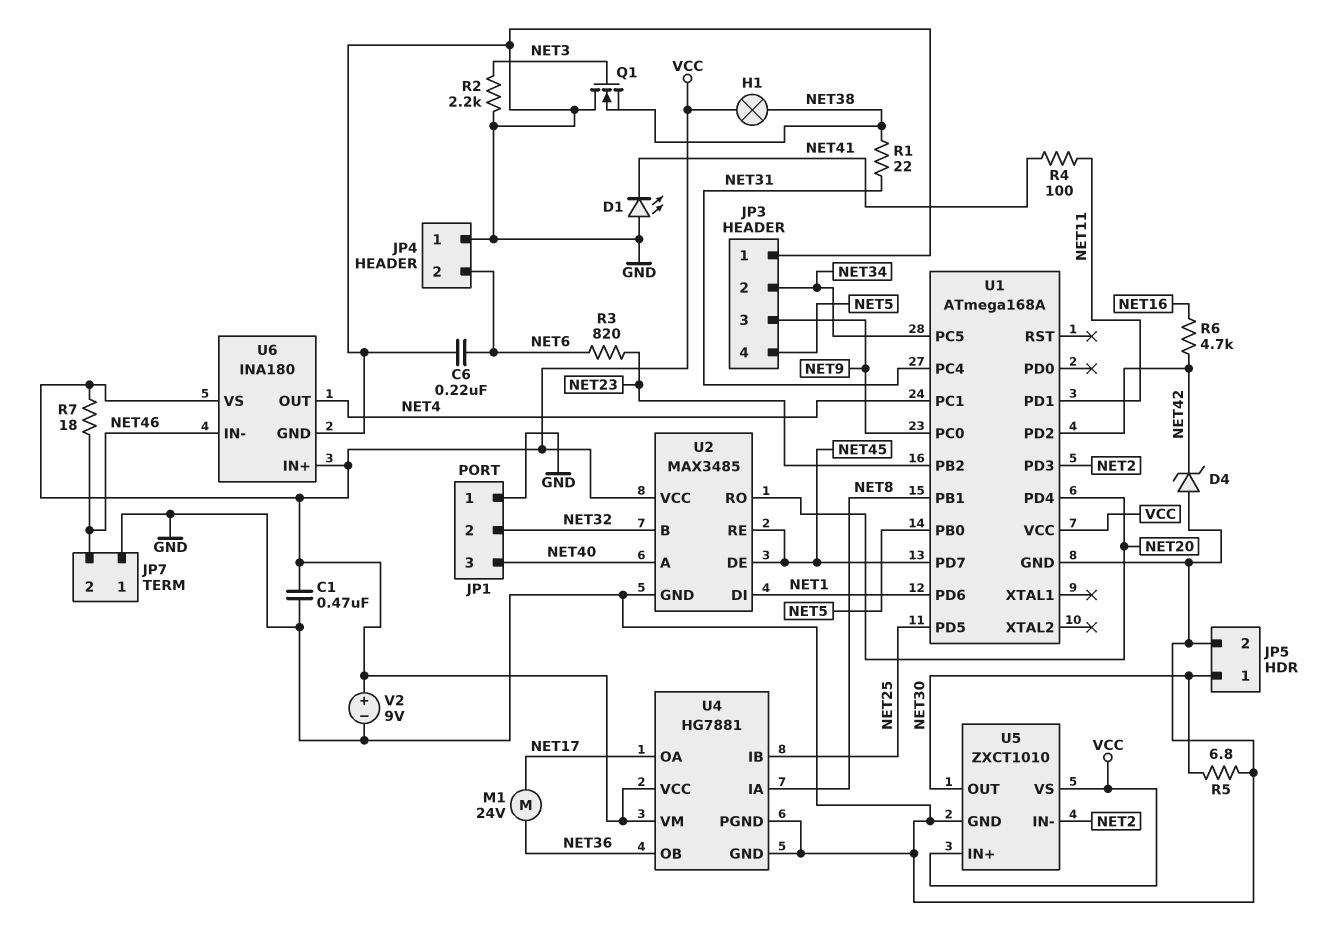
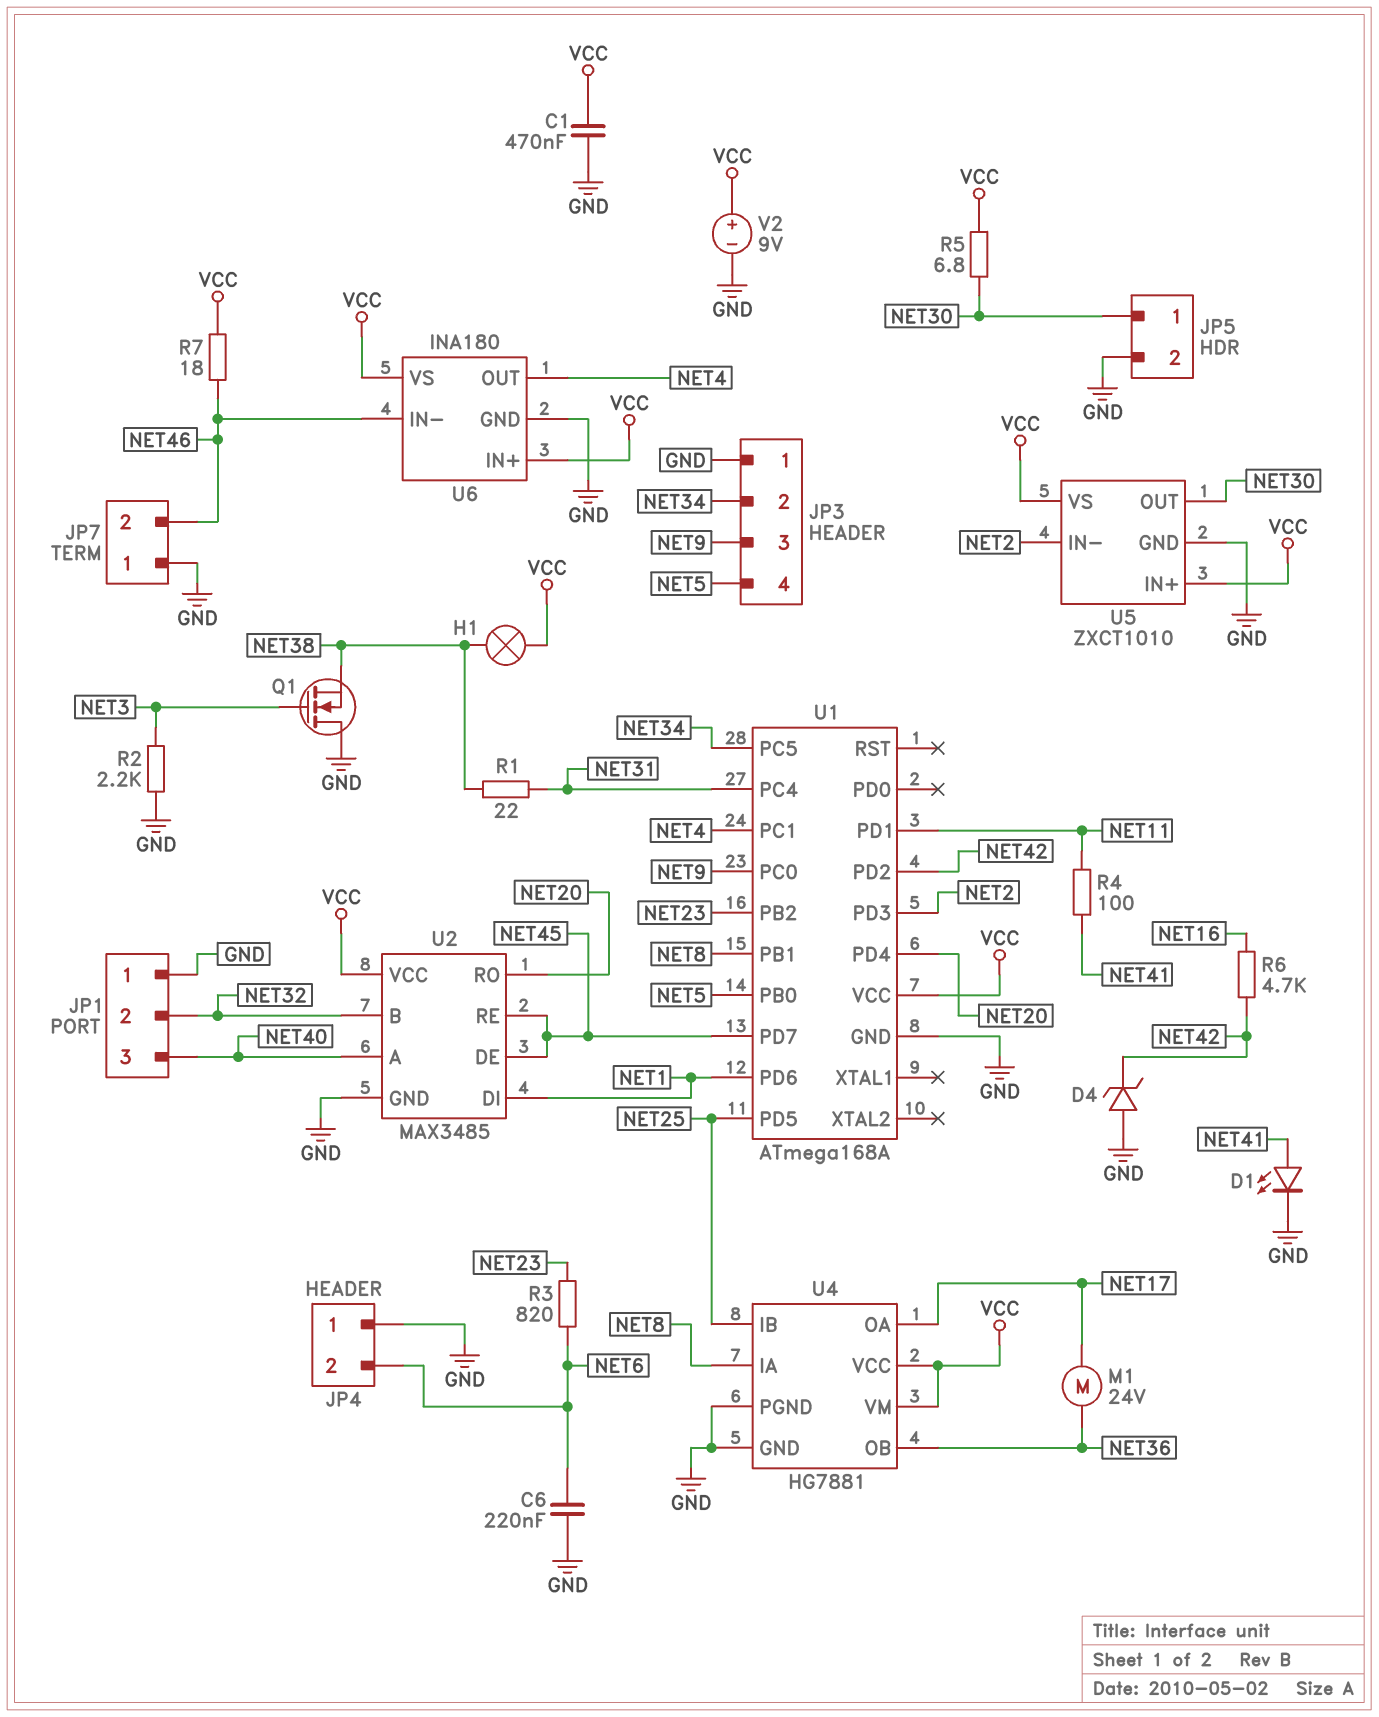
D1: LED (A GND, K NET41) -> LED (A NET41, K GND)
R5: 6.8 (GND, NET30) -> 6.8 (NET30, VCC)

